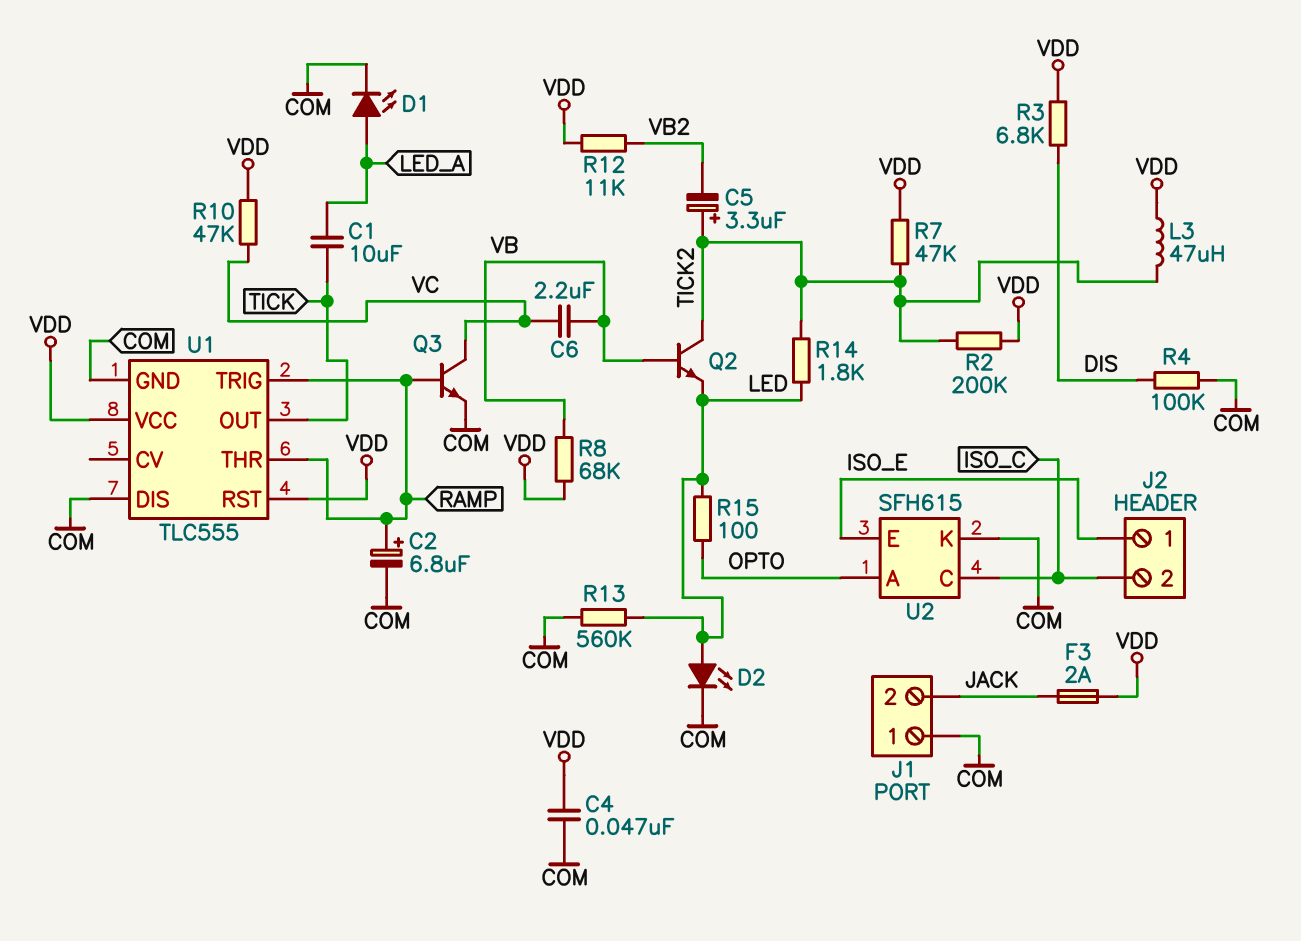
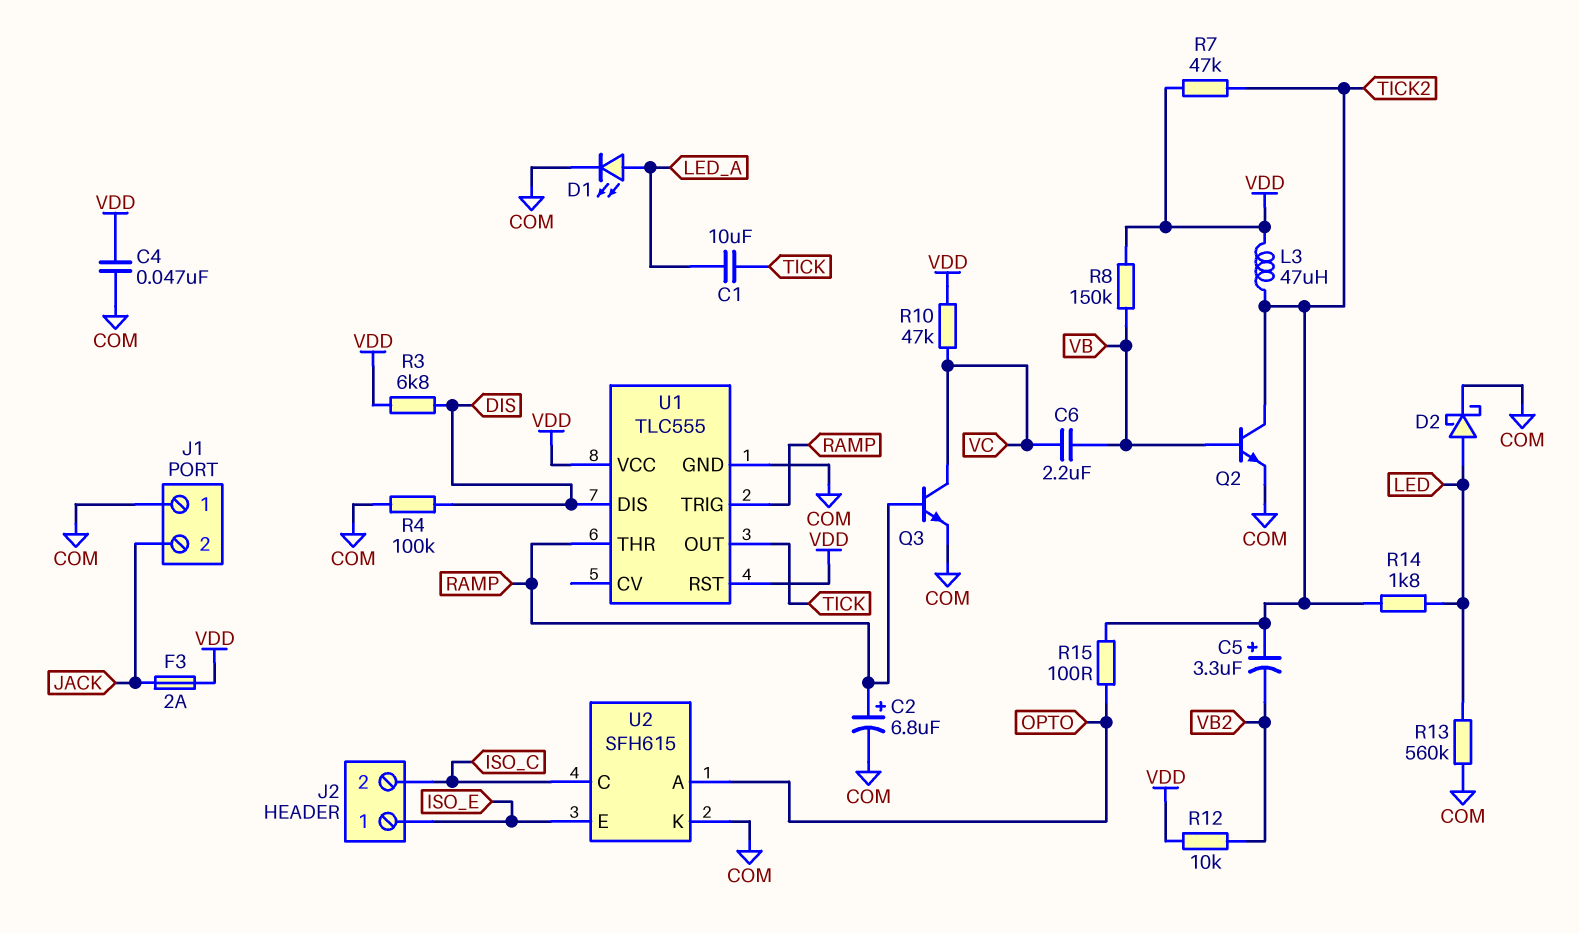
D2: LED (A LED, K COM) -> schottky (A LED, K COM)
Q2: NPN (B VB, C TICK2, E LED) -> NPN (B VB, C TICK2, E COM)
R2: 200k (TICK2, VDD) -> none
R8: 68k (VB, VDD) -> 150k (VB, VDD)
R12: 11k (VB2, VDD) -> 10k (VB2, VDD)
R15: 100 (LED, OPTO) -> 100 (OPTO, TICK2)
U1 pin DIS: COM -> DIS

